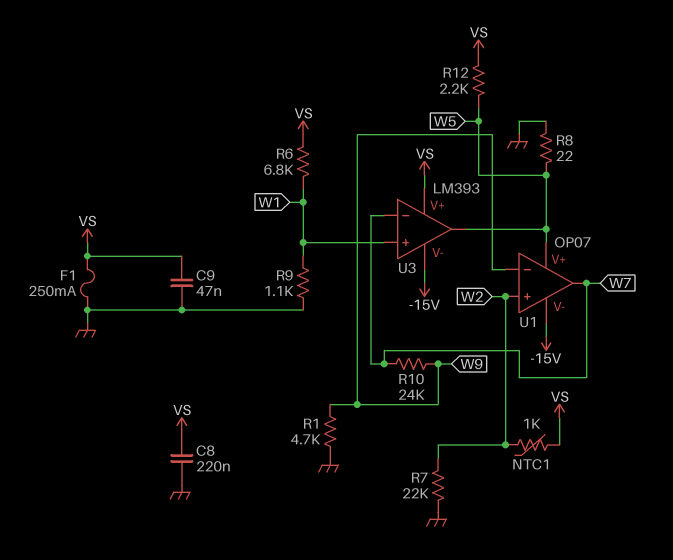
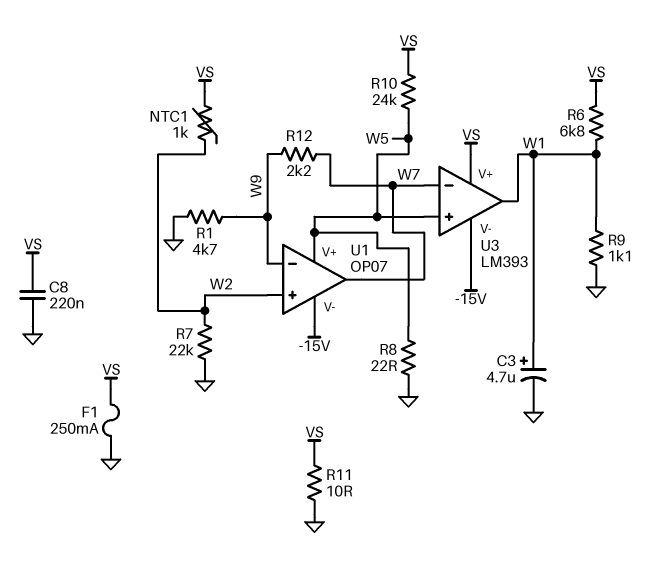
C3: none -> 4.7uF (plus W1, minus GND)
C9: 47nF (GND, VS) -> none
R10: 24k (W7, W9) -> 24k (VS, W5)
R11: none -> 10 (GND, VS)
R12: 2.2k (VS, W5) -> 2.2k (W7, W9)
U3 pin in+: W1 -> W5
U3 pin out: W5 -> W1

